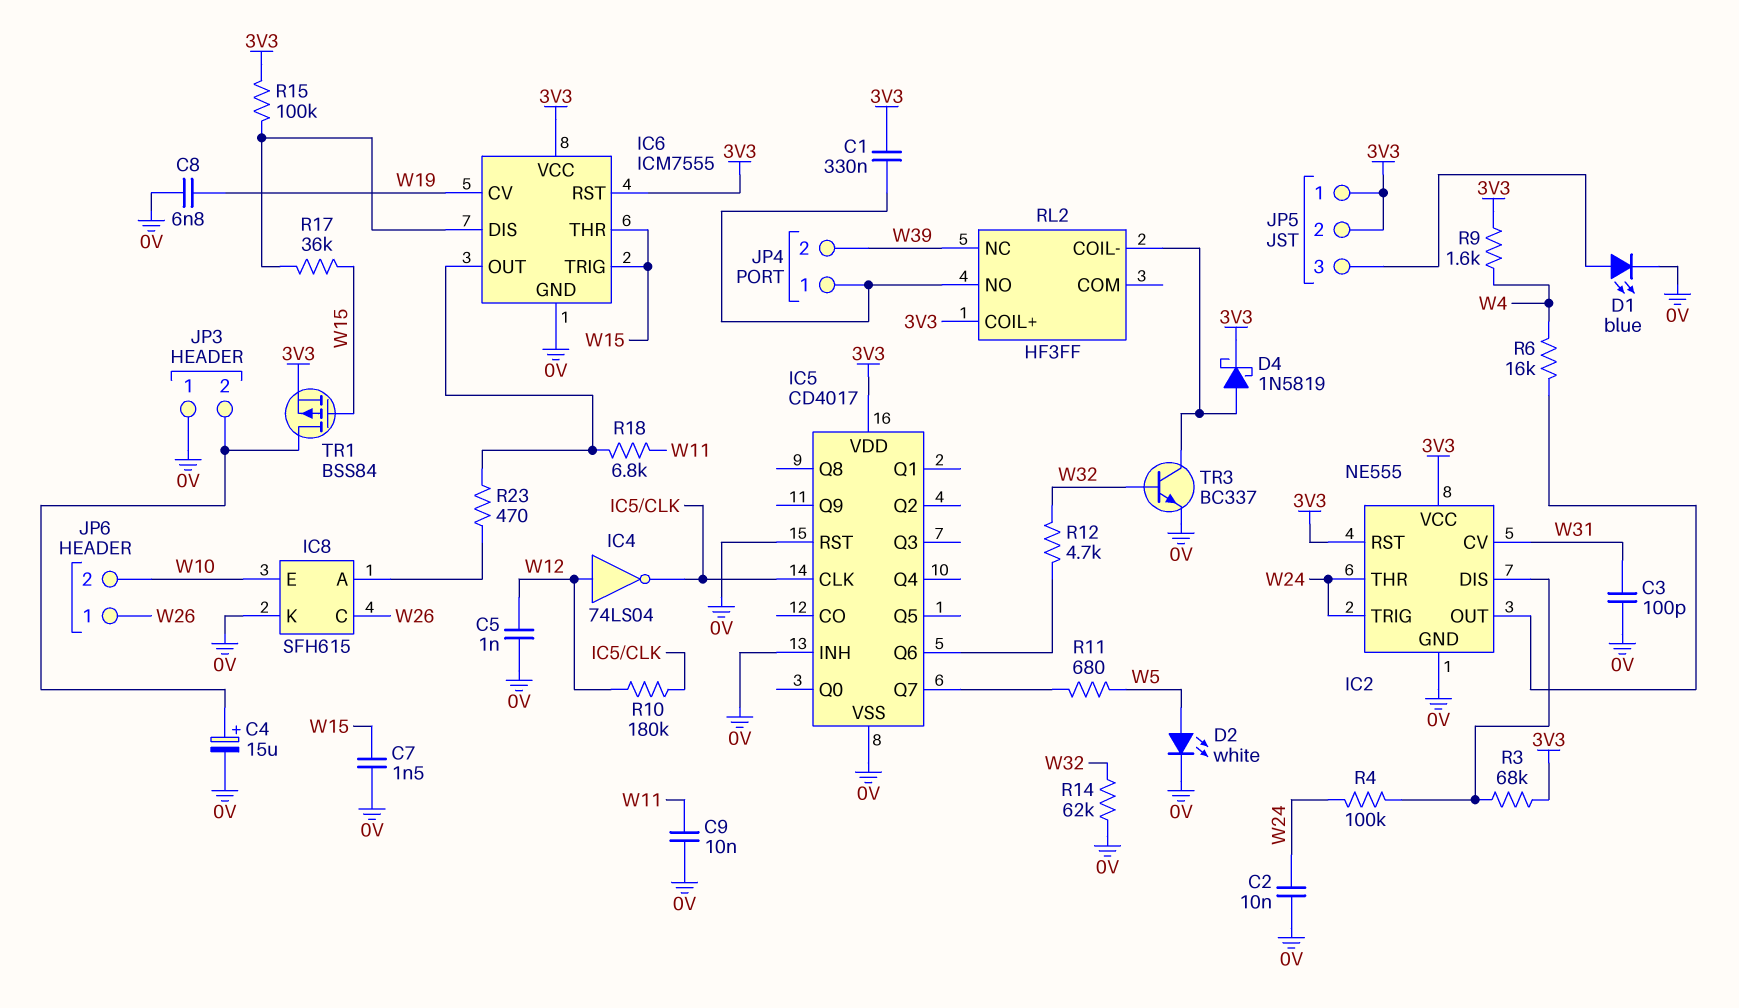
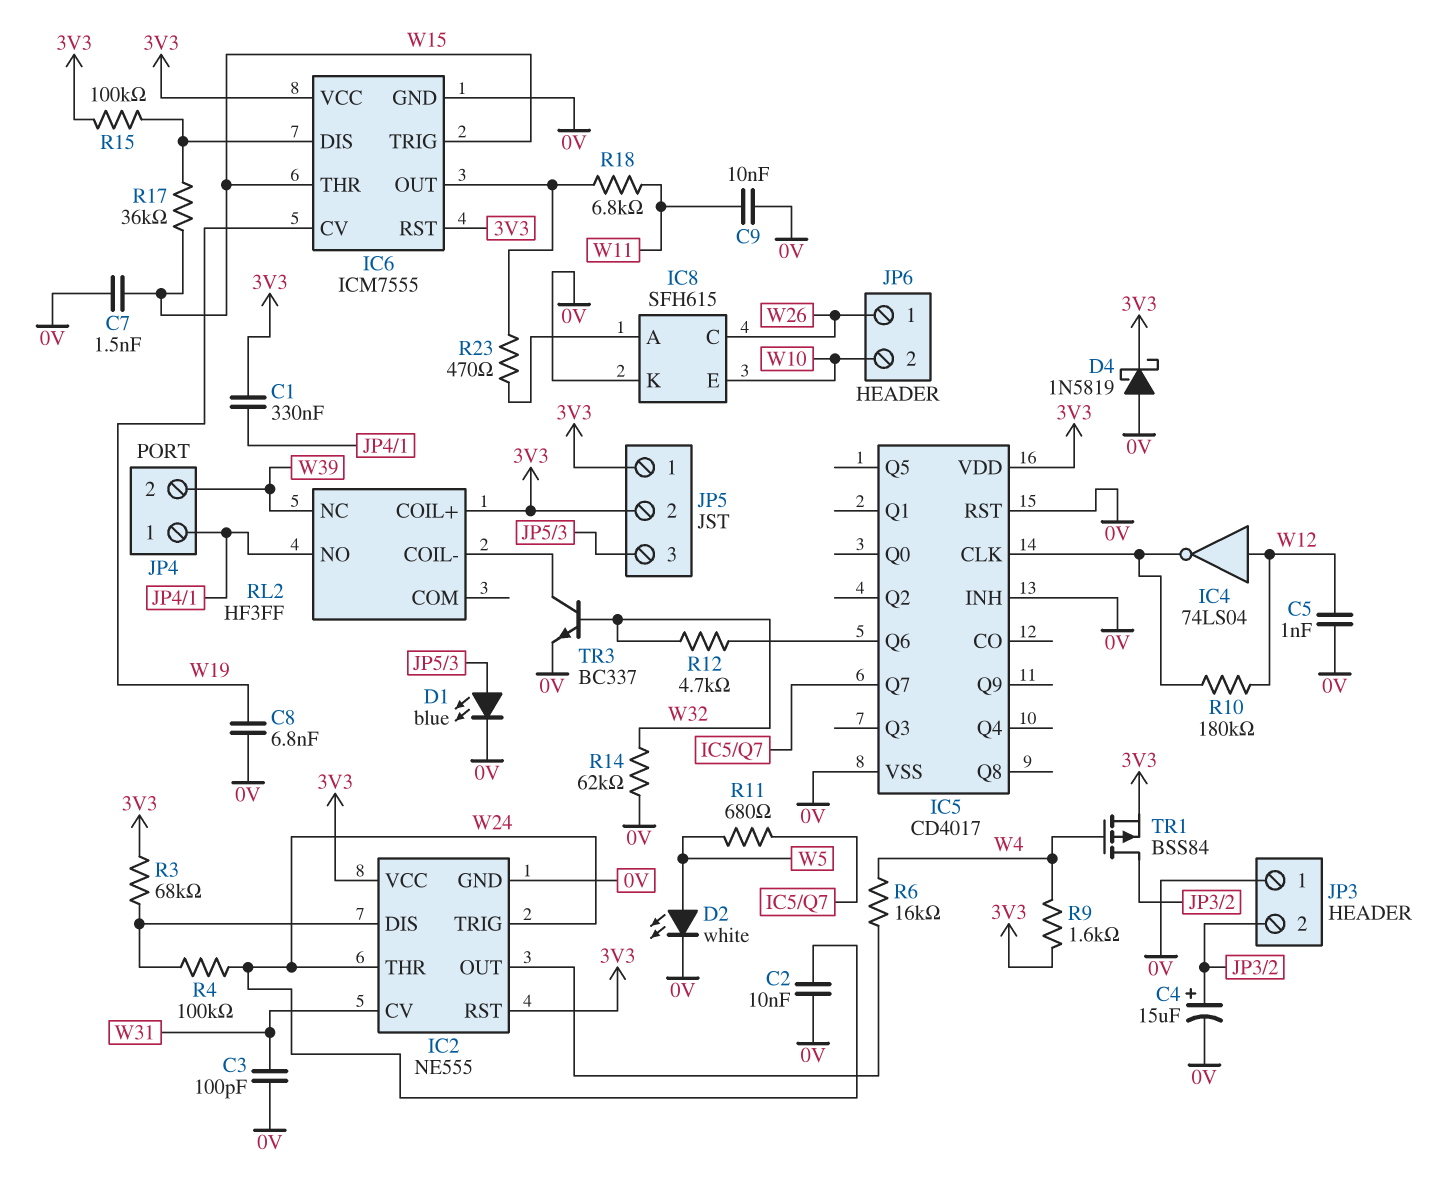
D4: schottky 1N5819 (A RL2/COIL-, K 3V3) -> schottky 1N5819 (A 0V, K 3V3)
TR1: PMOS BSS84 (G W15, D JP3/2, S 3V3) -> PMOS BSS84 (G W4, D JP3/2, S 3V3)

